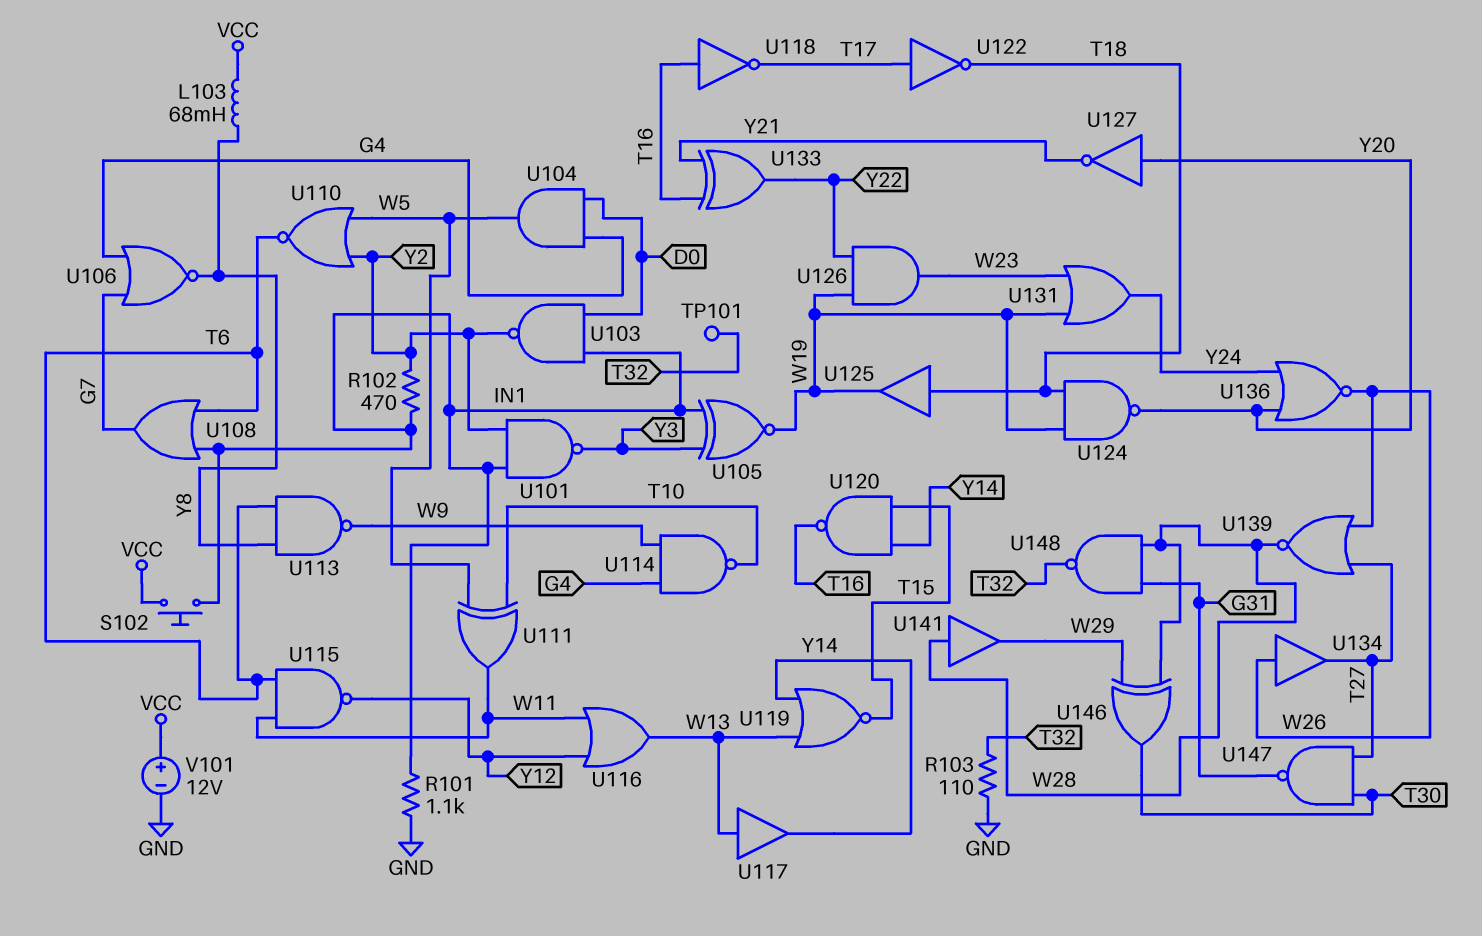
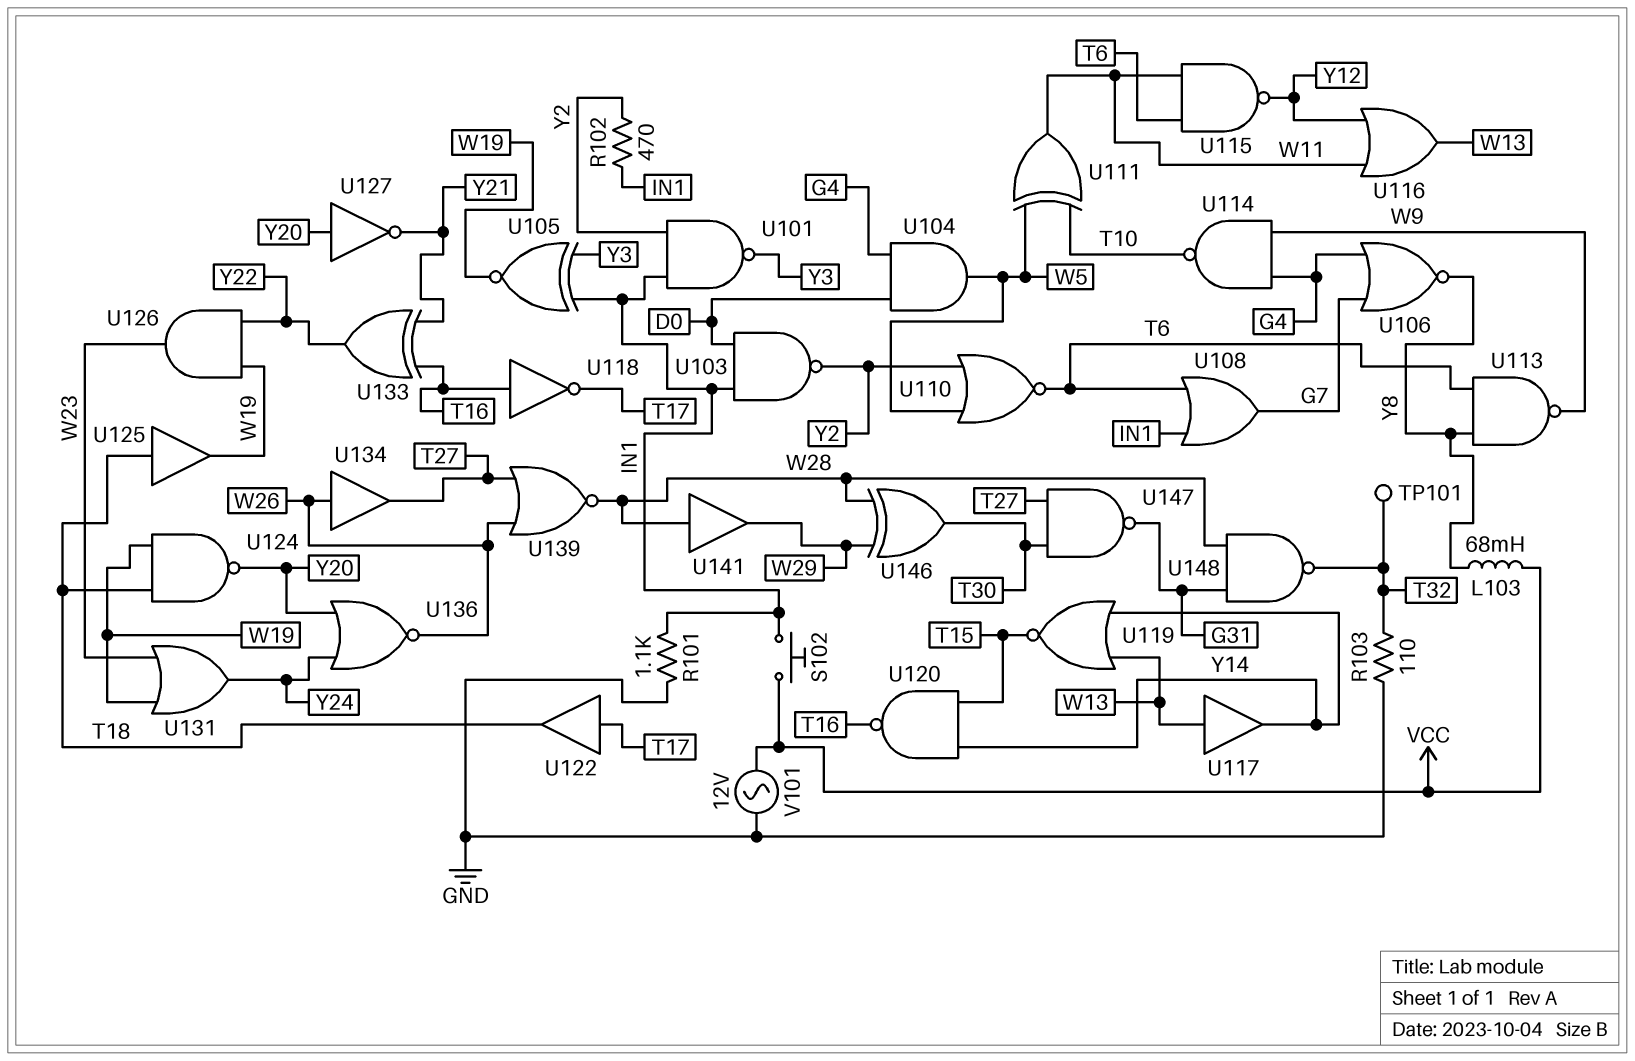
U122: NOT (in T17, out T18) -> buffer (in T17, out T18)
V101: 12V (plus VCC, minus GND) -> AC 12V (GND, VCC)

